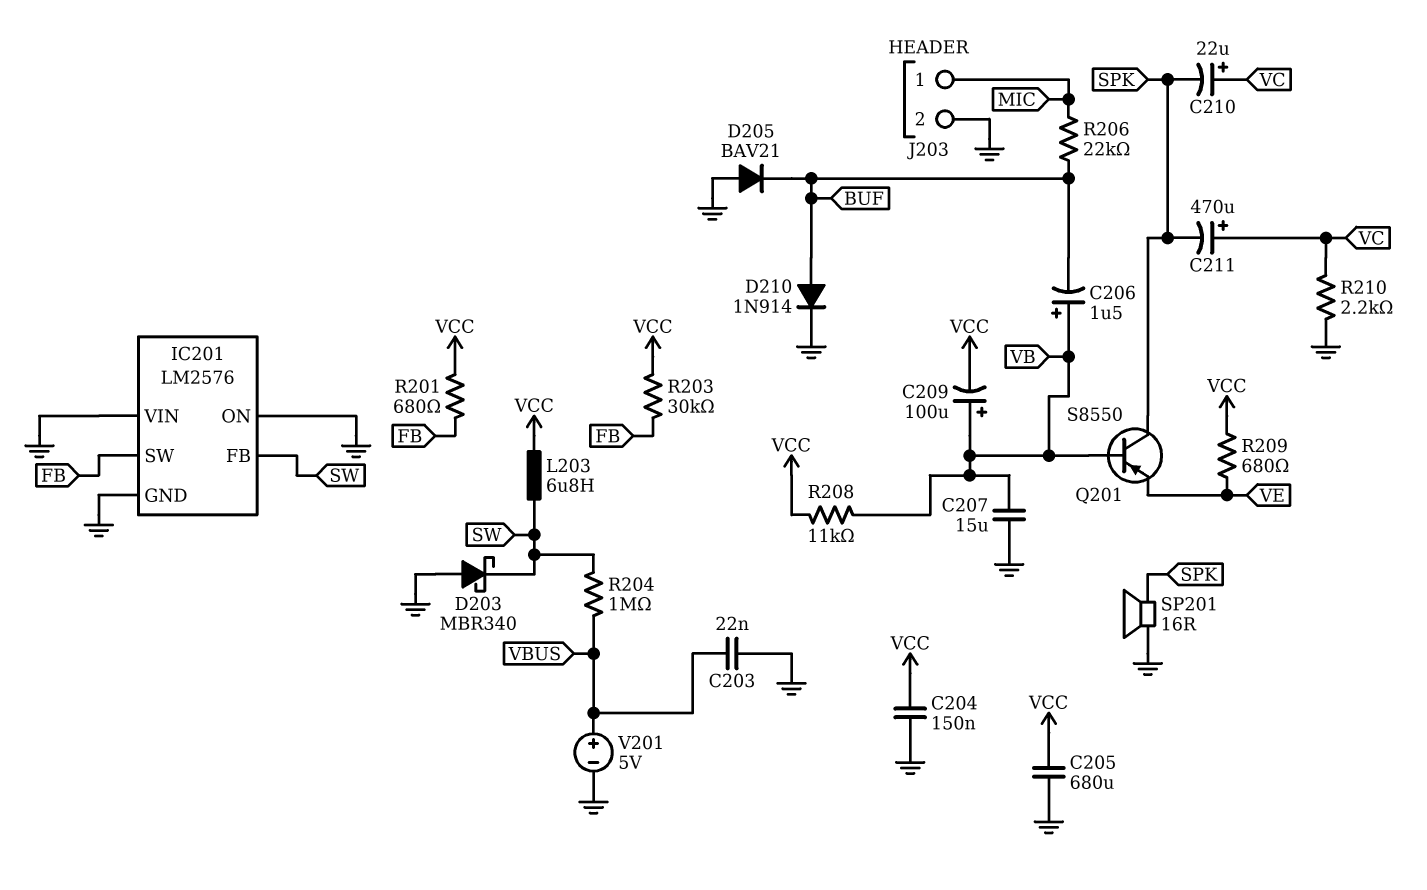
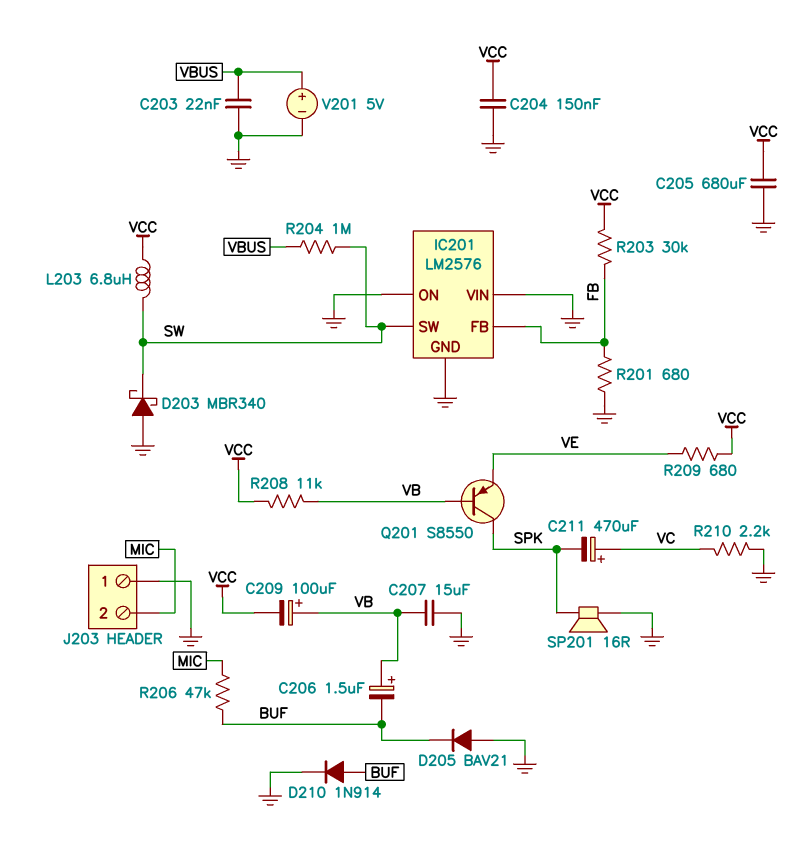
C210: 22uF (plus VC, minus SPK) -> none
IC201 pin FB: SW -> FB
IC201 pin SW: FB -> SW
J203 pin 1: MIC -> GND
J203 pin 2: GND -> MIC
R201: 680 (FB, VCC) -> 680 (FB, GND)
R206: 22k (BUF, MIC) -> 47k (BUF, MIC)

